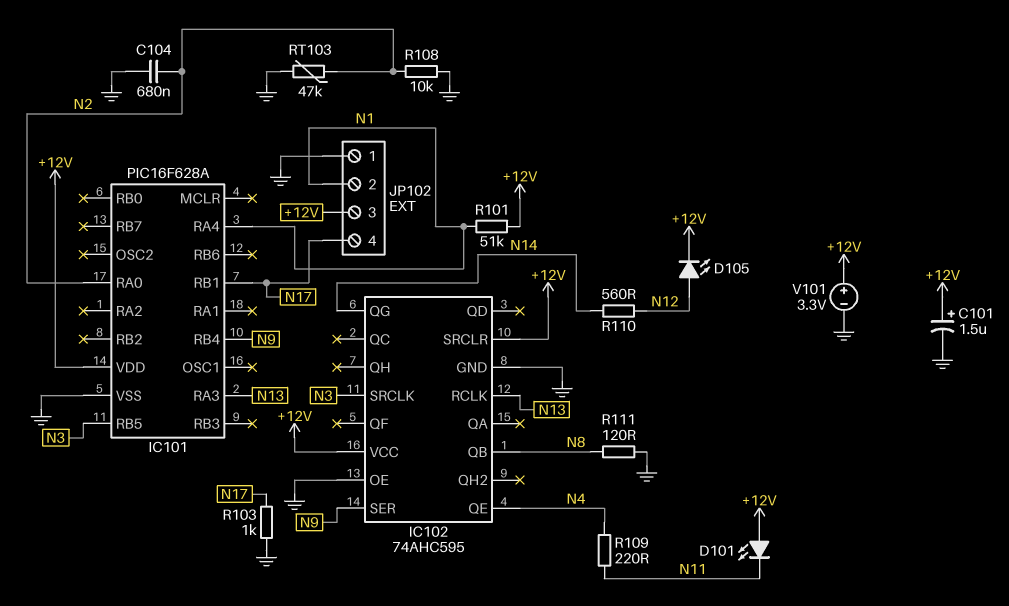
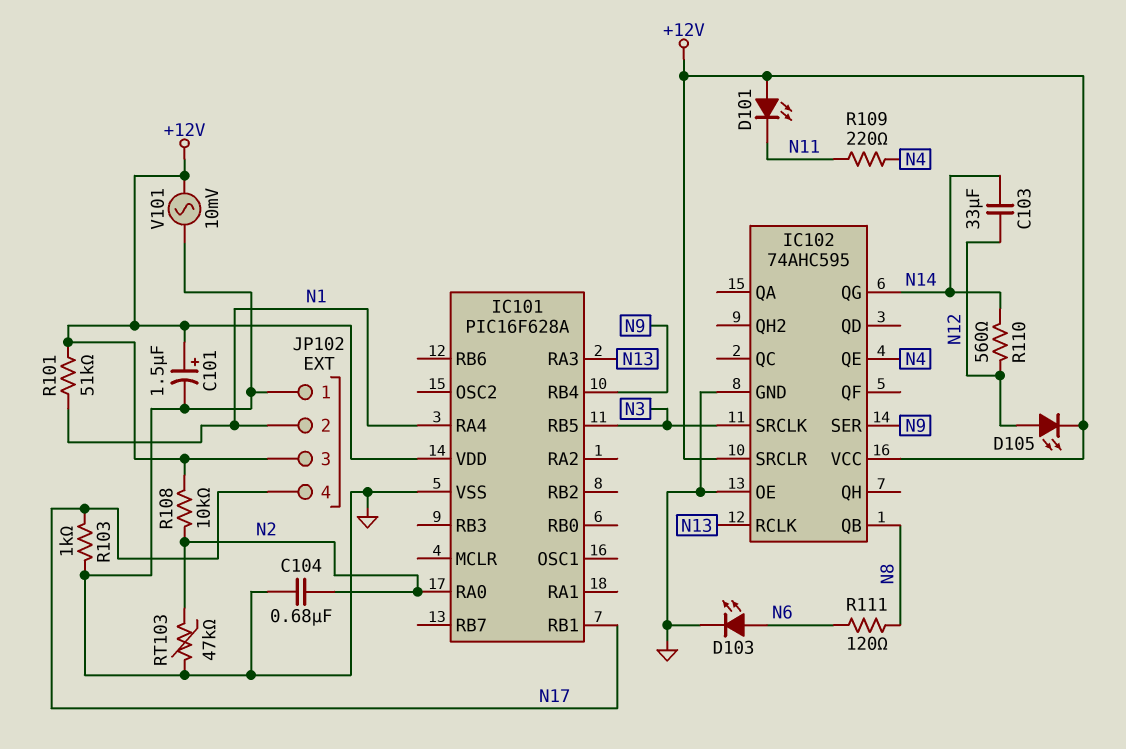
C103: none -> 33uF (N12, N14)
D103: none -> LED (A N6, K GND)
R108: 10k (GND, N2) -> 10k (+12V, N2)
R111: 120 (GND, N8) -> 120 (N6, N8)
V101: 3.3V (plus +12V, minus GND) -> AC 10mV (+12V, GND)

